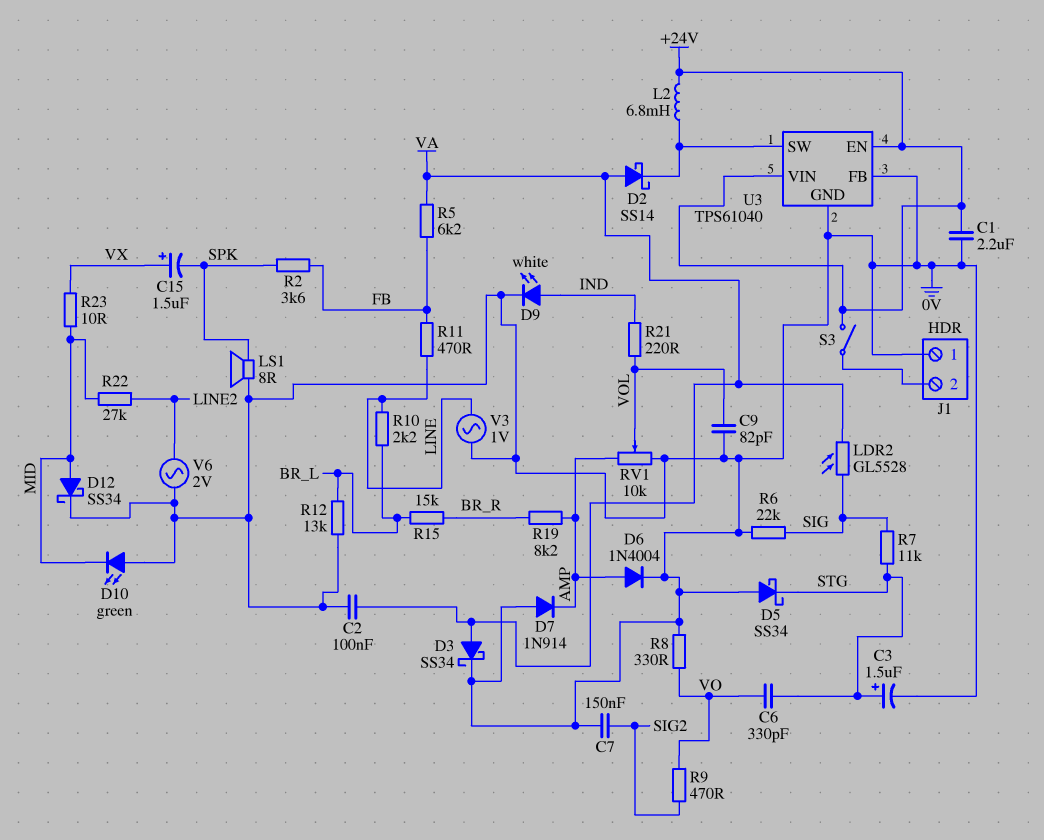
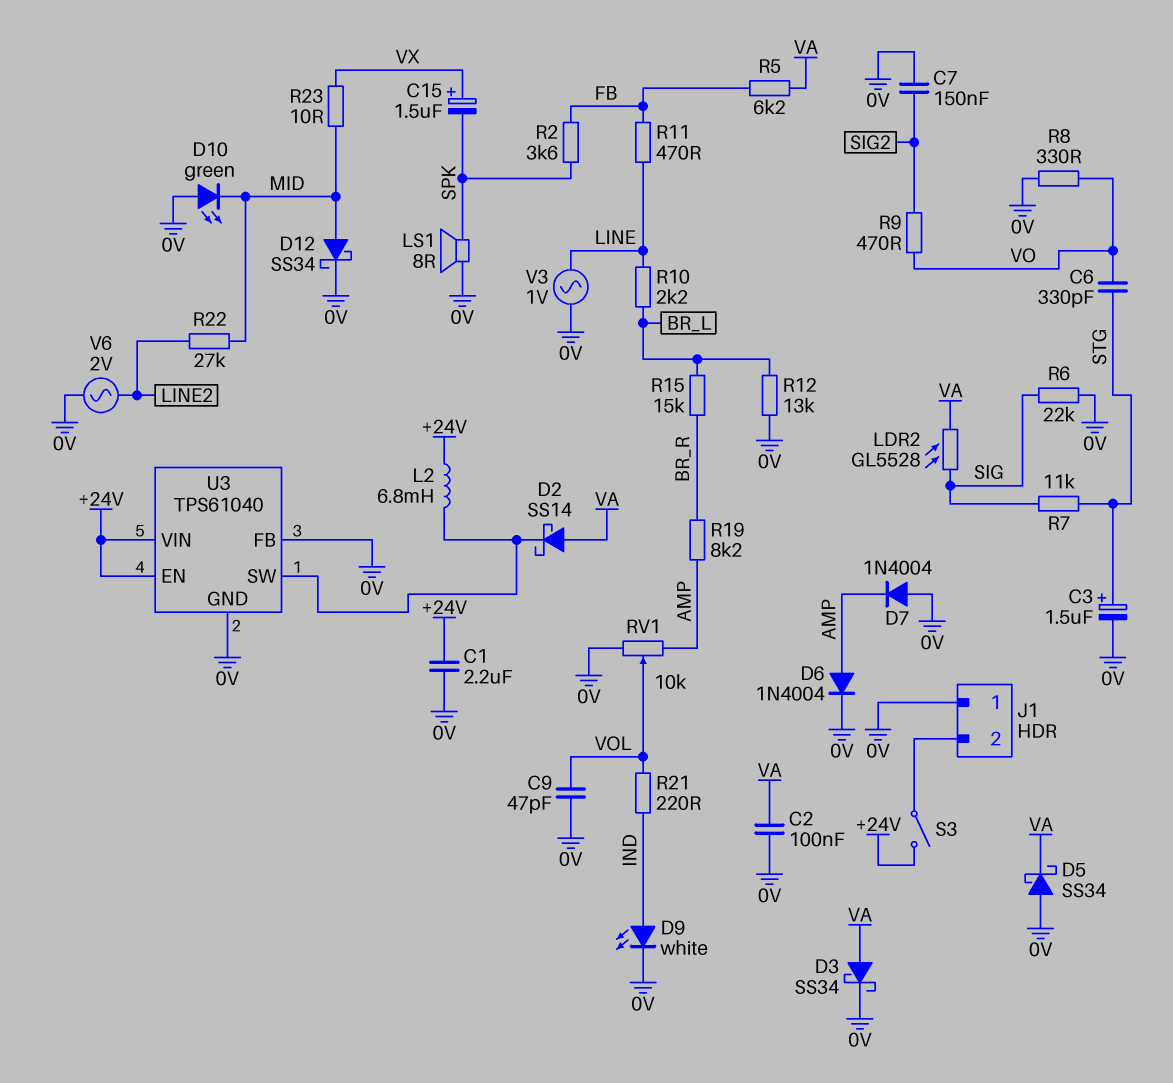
C9: 82pF (0V, VOL) -> 47pF (0V, VOL)
D5: schottky SS34 (A 0V, K STG) -> schottky SS34 (A 0V, K VA)
D7: diode 1N914 (A 0V, K AMP) -> diode 1N4004 (A 0V, K AMP)

